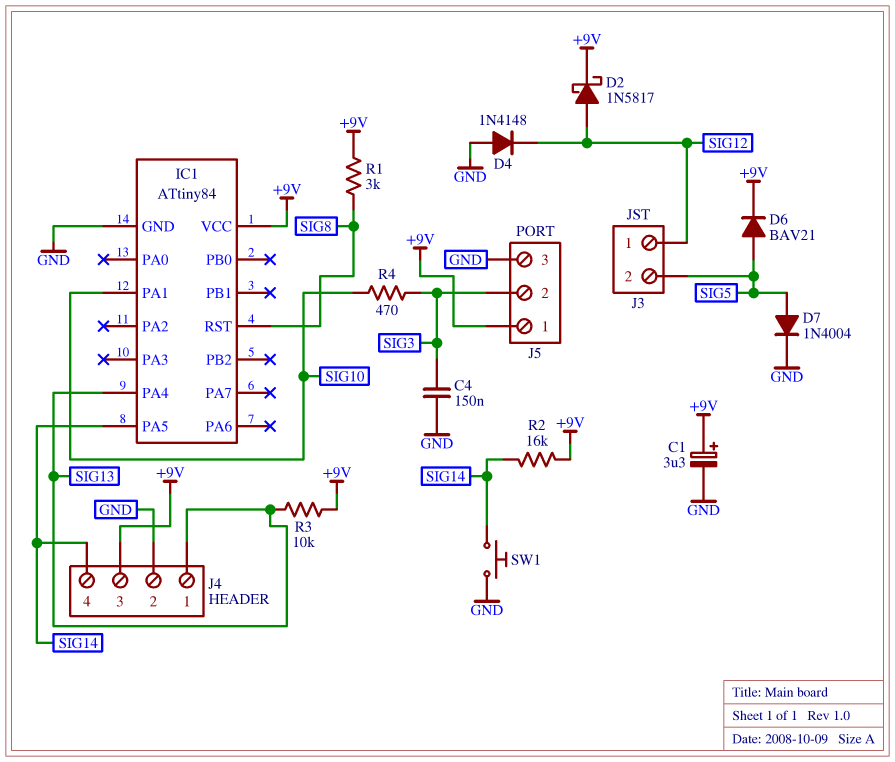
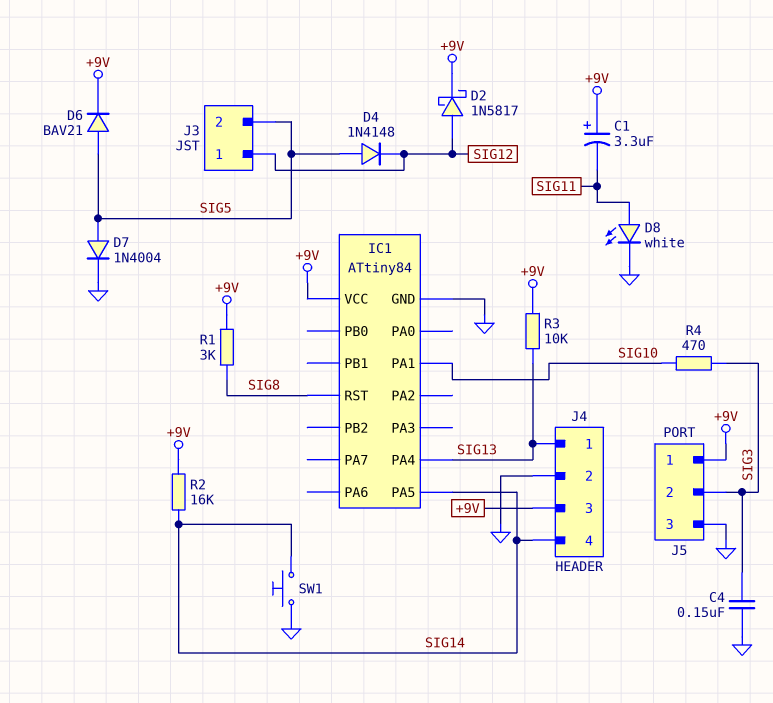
C1: 3.3uF (plus +9V, minus GND) -> 3.3uF (plus +9V, minus SIG11)
D4: diode 1N4148 (A GND, K SIG12) -> diode 1N4148 (A SIG5, K SIG12)
D8: none -> LED white (A SIG11, K GND)

